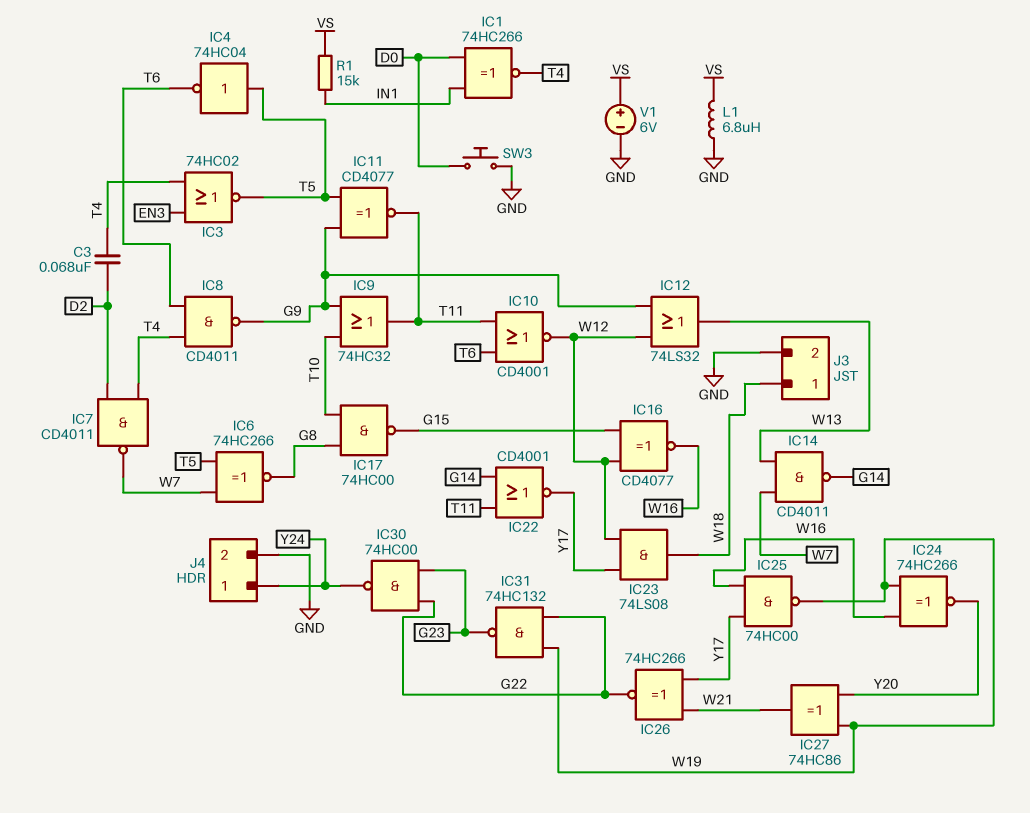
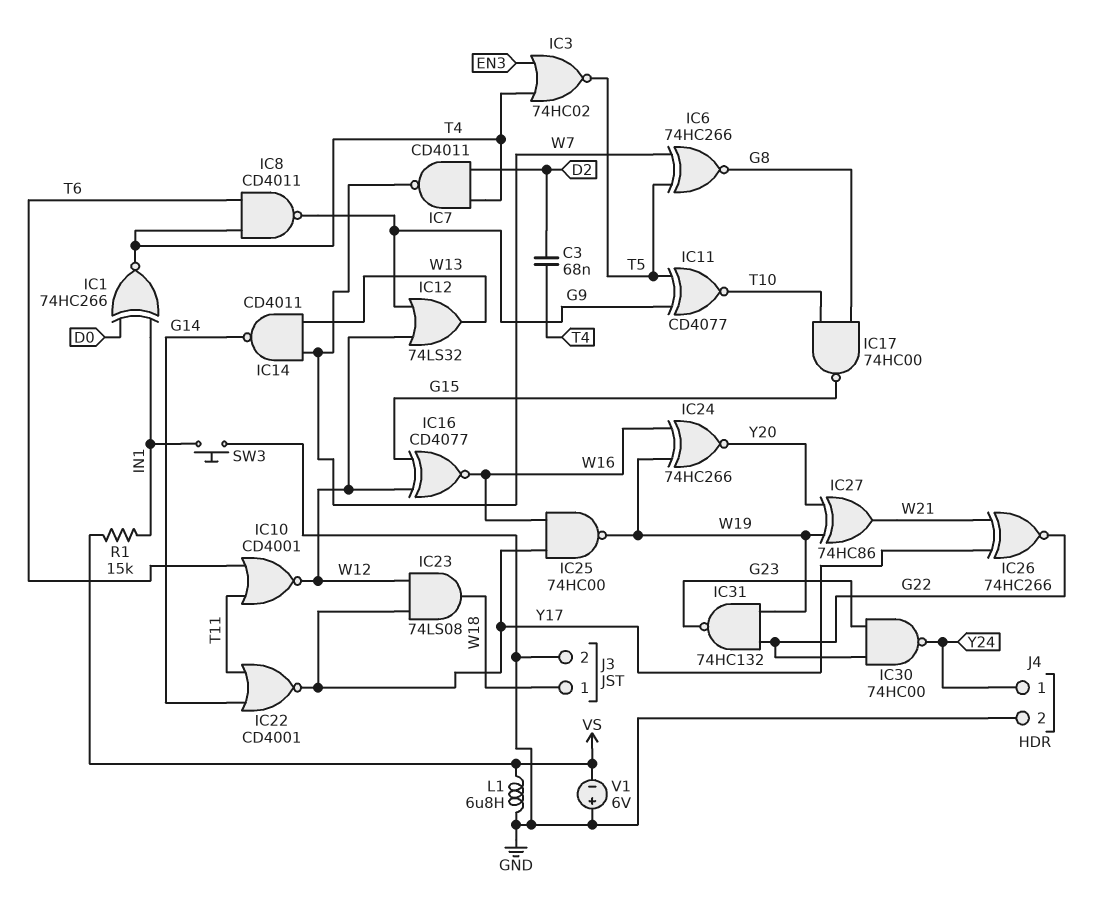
IC4: NOT 74HC04 (in T5, out T6) -> none
IC9: OR 74HC32 (in G9, in T10, out T11) -> none
IC11: XNOR CD4077 (in G9, in T5, out T11) -> XNOR CD4077 (in G9, in T5, out T10)
SW3: button (D0, GND) -> button (GND, IN1)
V1: 6V (plus VS, minus GND) -> 6V (plus GND, minus VS)

